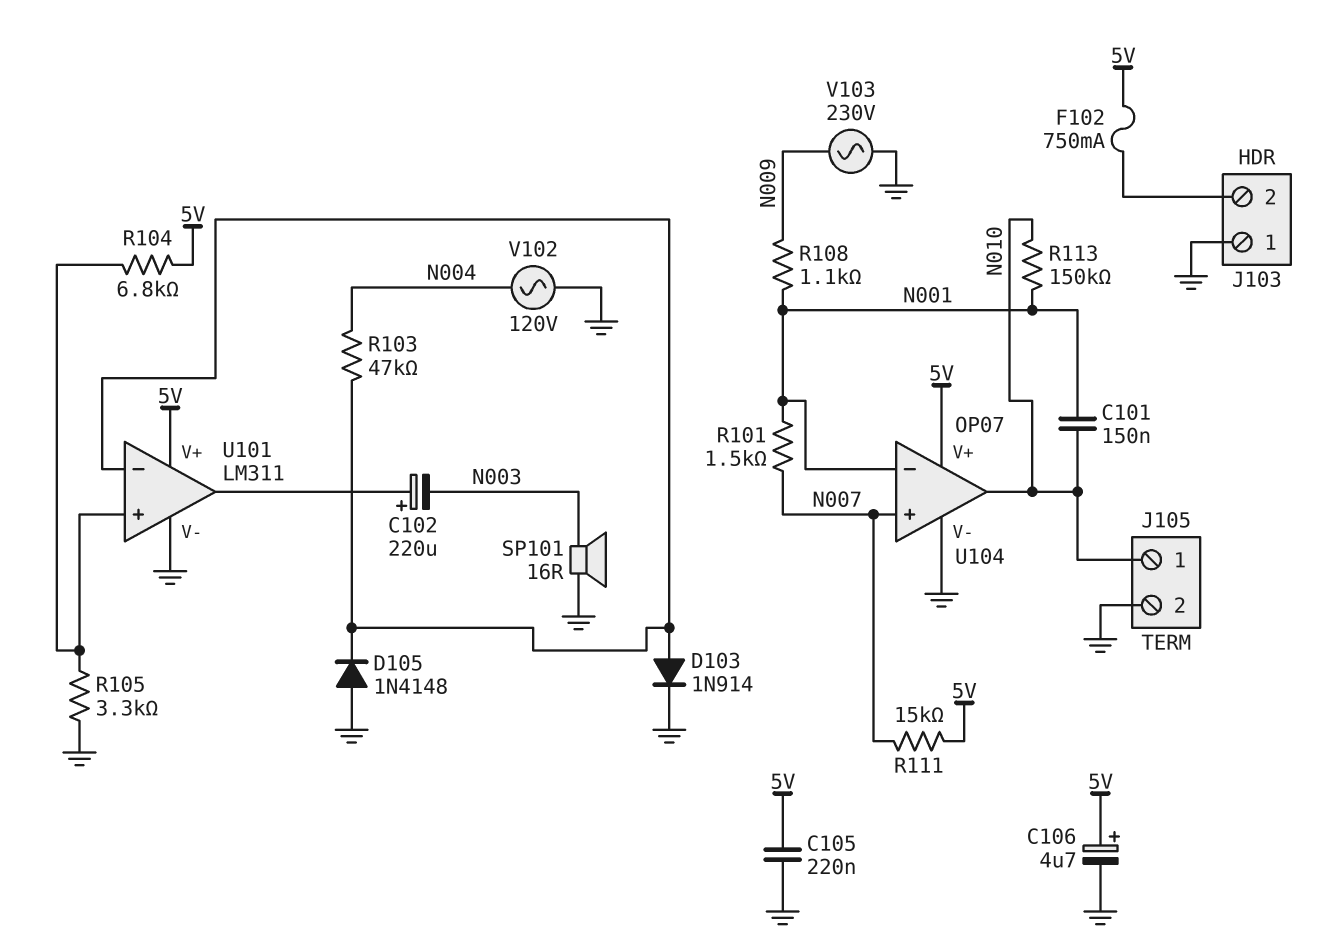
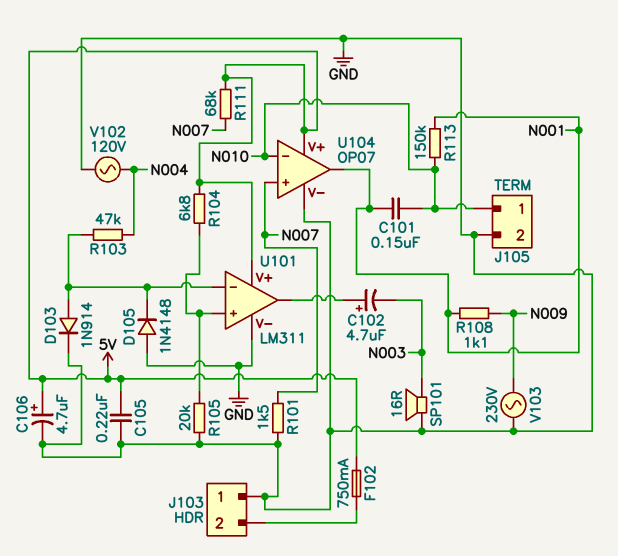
C102: 220uF (plus U101/out, minus N003) -> 4.7uF (plus U101/out, minus N003)
R101: 1.5k (N001, N007) -> 1.5k (GND, N007)
R105: 3.3k (GND, U101/in+) -> 20k (GND, U101/in+)
R111: 15k (5V, N007) -> 68k (5V, N007)
U104 pin in-: N001 -> N010
U104 pin out: N010 -> N001

